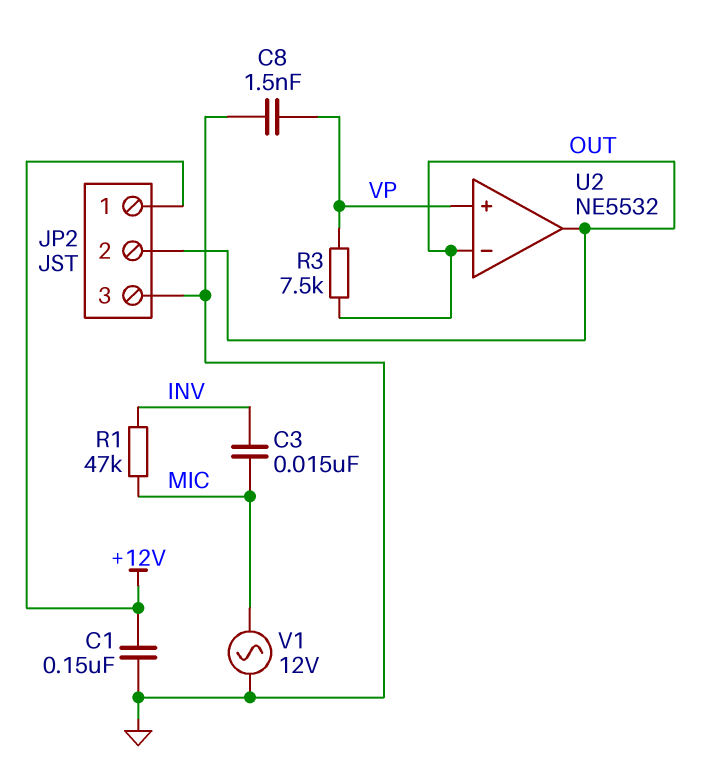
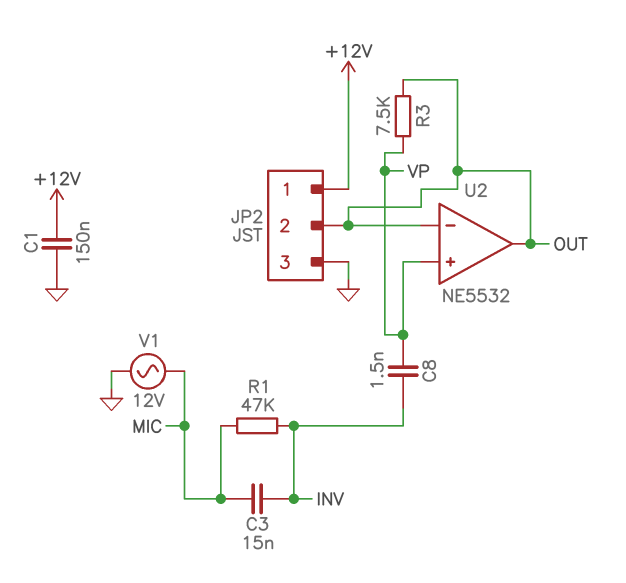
C8: 1.5nF (GND, VP) -> 1.5nF (INV, VP)

